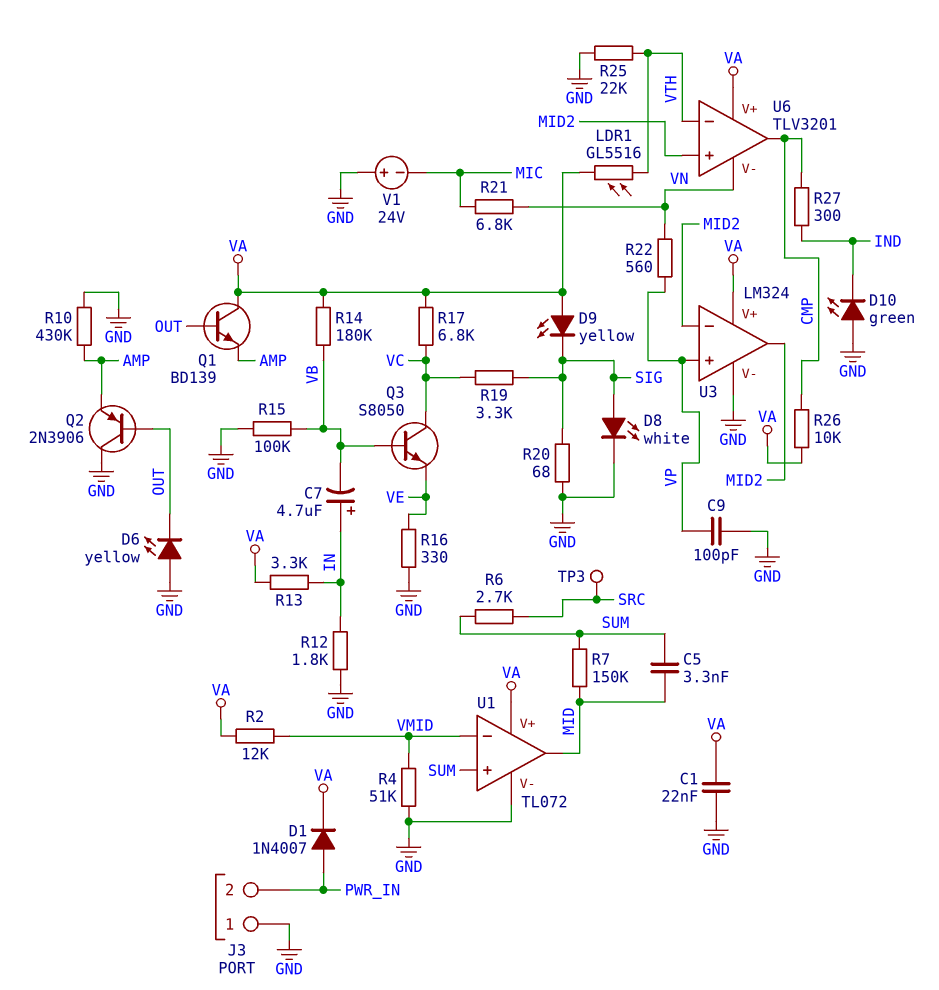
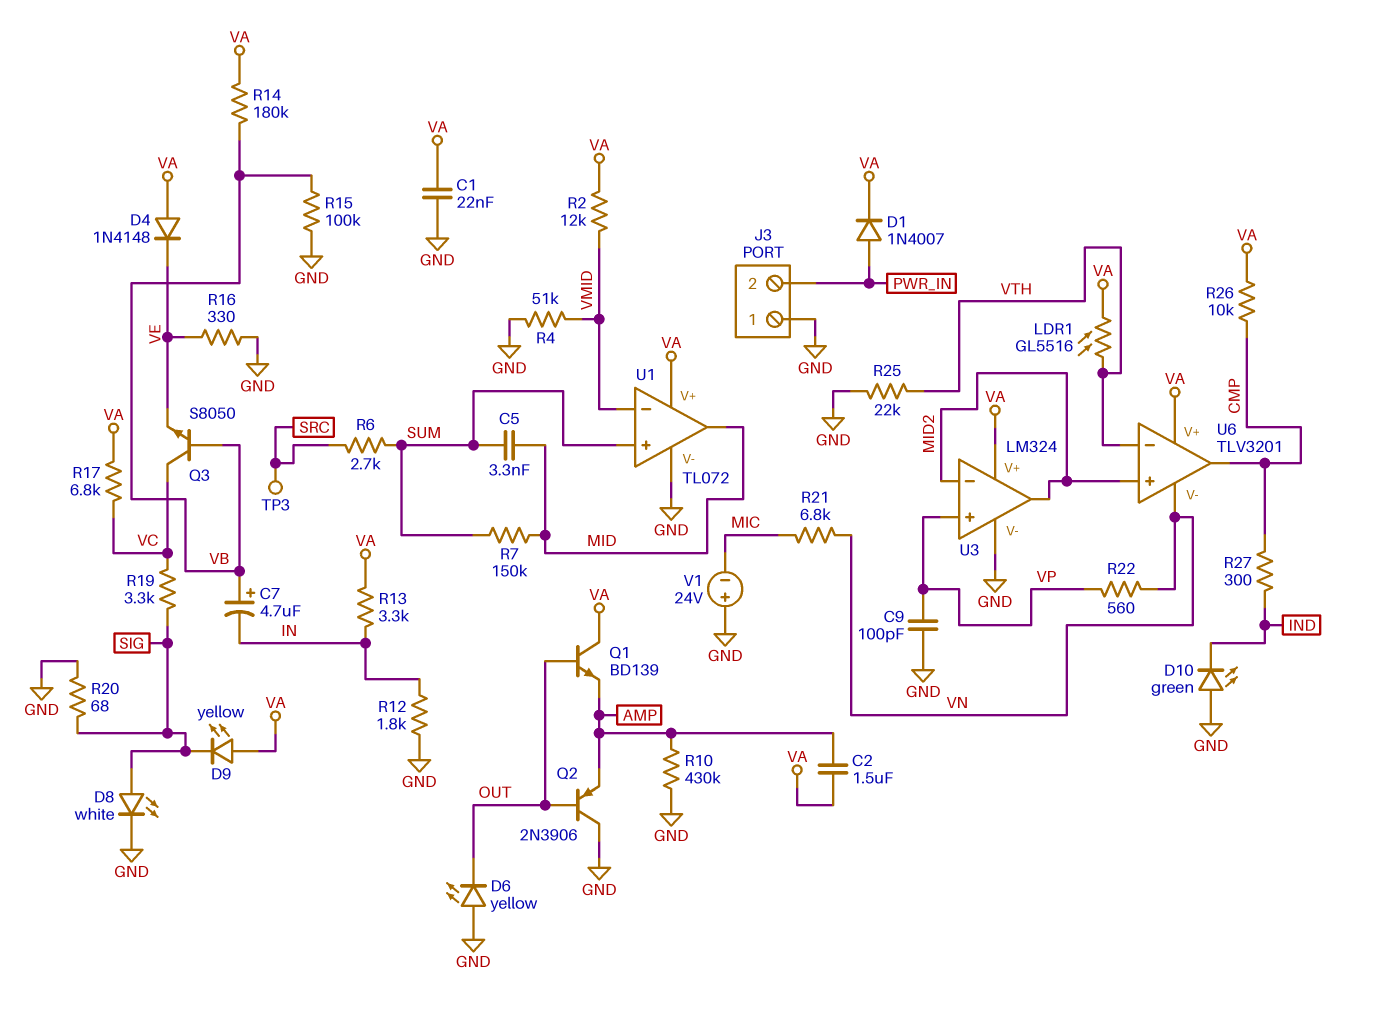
C2: none -> 1.5uF (AMP, VA)
C7: 4.7uF (plus IN, minus VB) -> 4.7uF (plus VB, minus IN)
D4: none -> diode 1N4148 (A VA, K VE)

